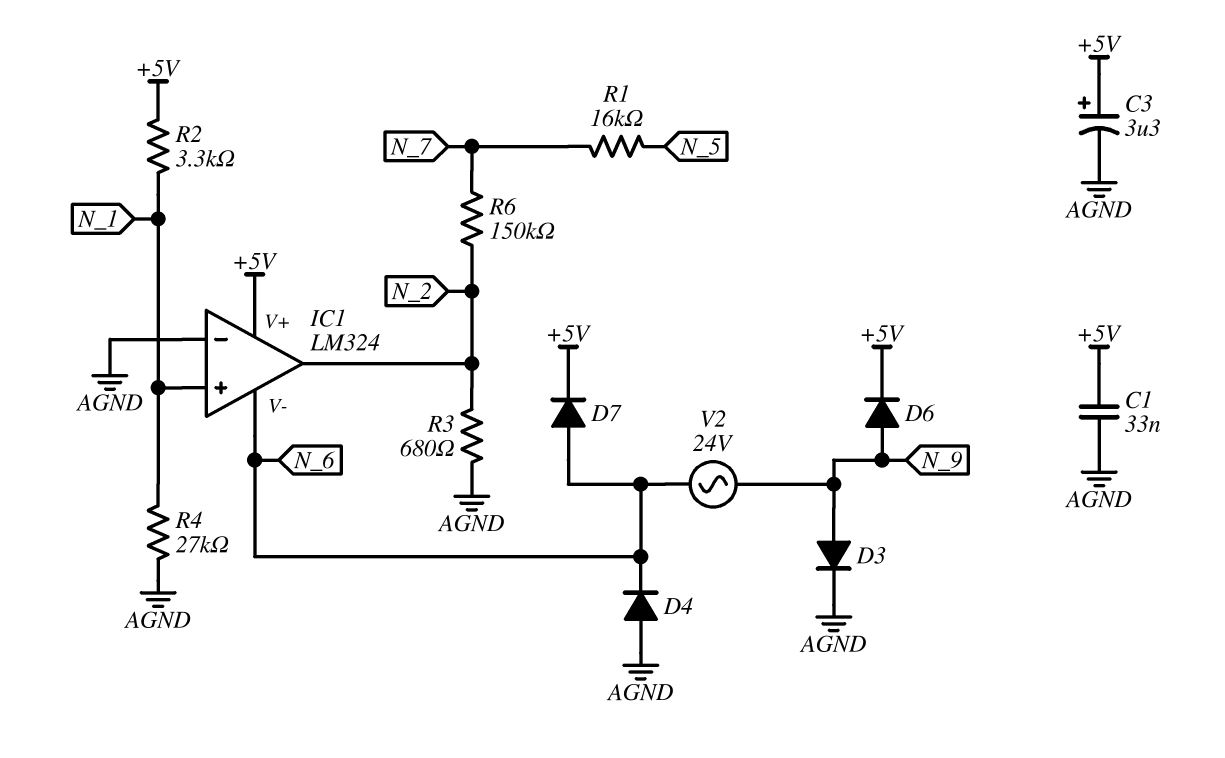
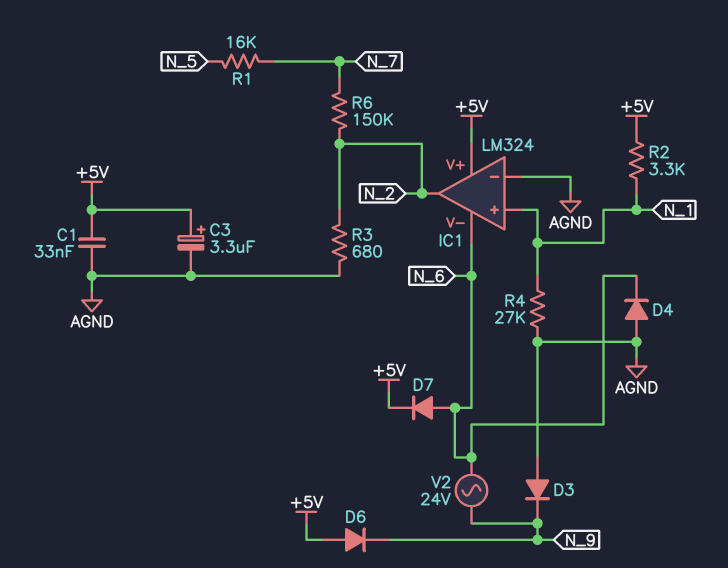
D3: diode (A N_9, K AGND) -> diode (A AGND, K N_9)
D6: diode (A N_9, K +5V) -> diode (A +5V, K N_9)

